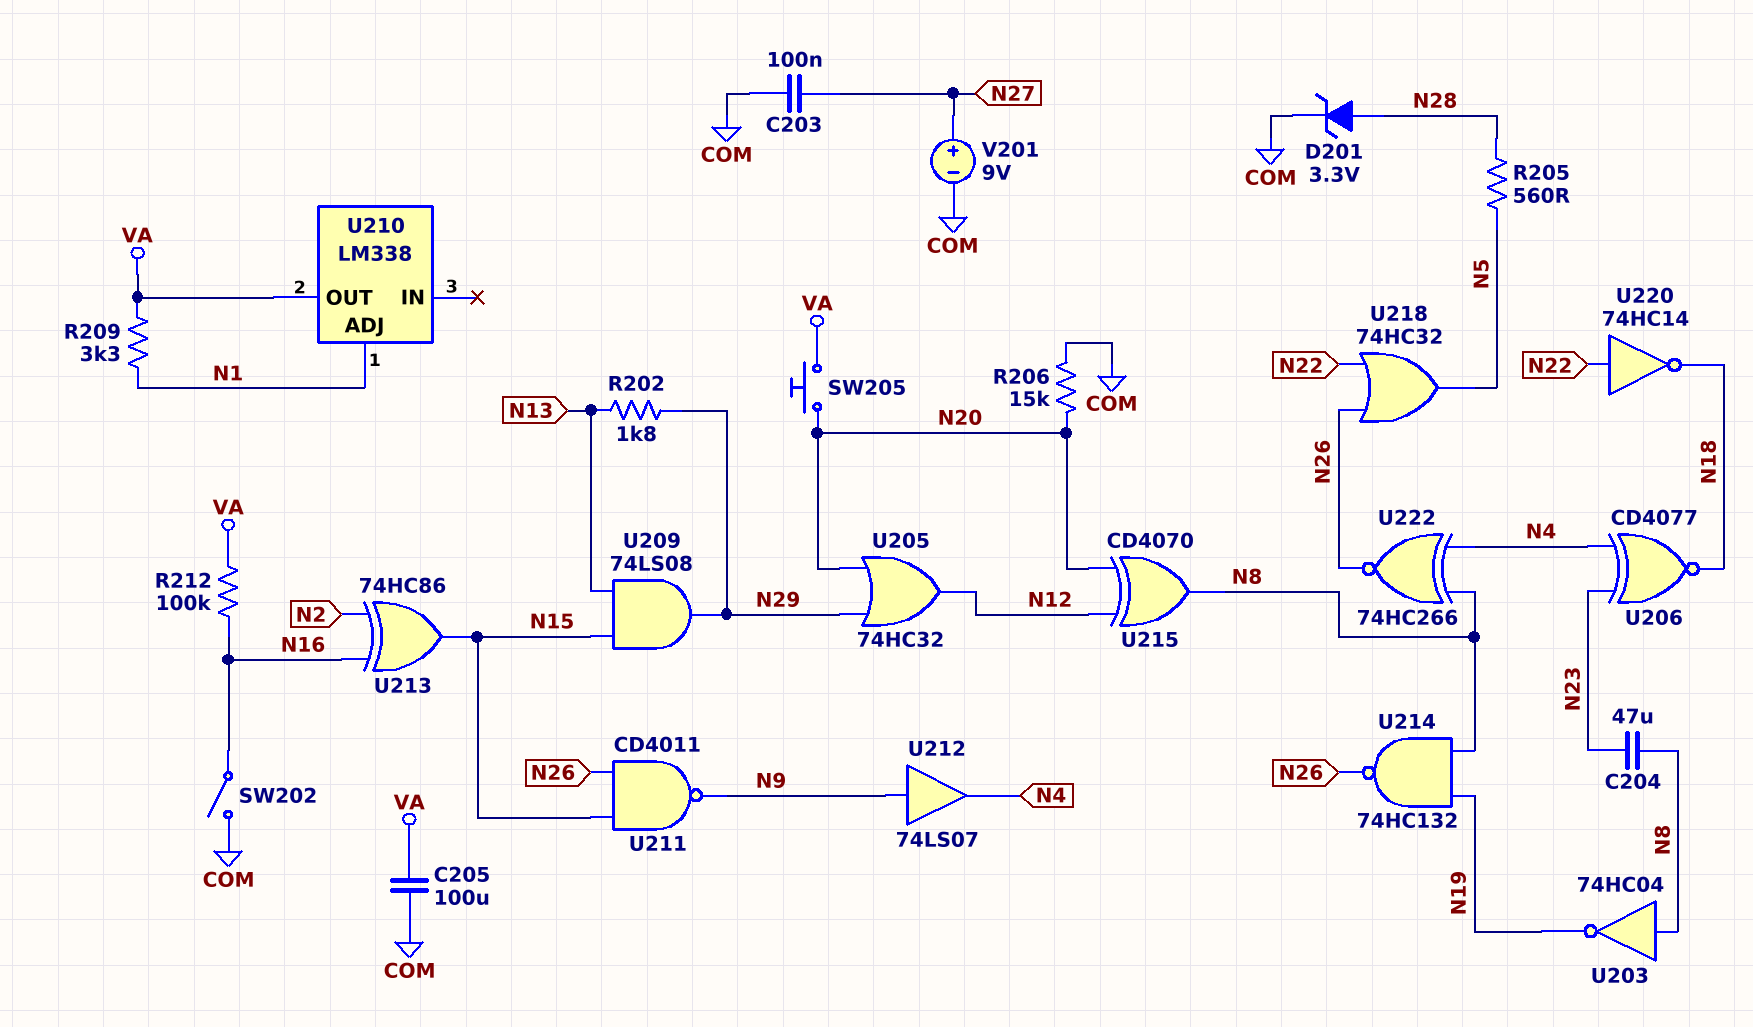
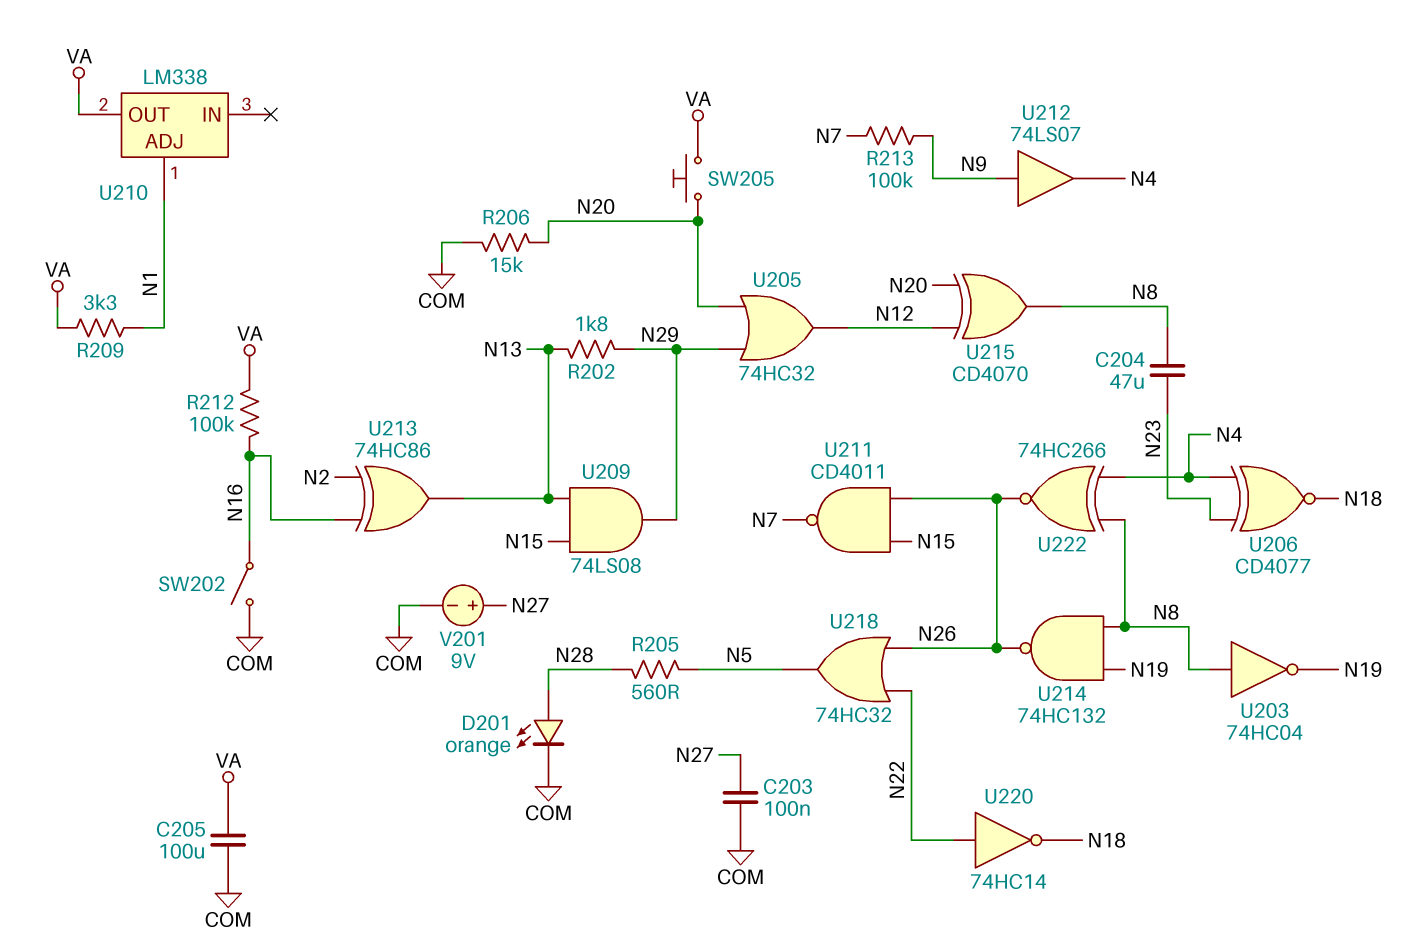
D201: zener 3.3V (A N28, K COM) -> LED orange (A N28, K COM)
R213: none -> 100k (N7, N9)
U211: NAND CD4011 (in N15, in N26, out N9) -> NAND CD4011 (in N15, in N26, out N7)
U213: XOR 74HC86 (in N2, in N16, out N15) -> XOR 74HC86 (in N2, in N16, out N13)

